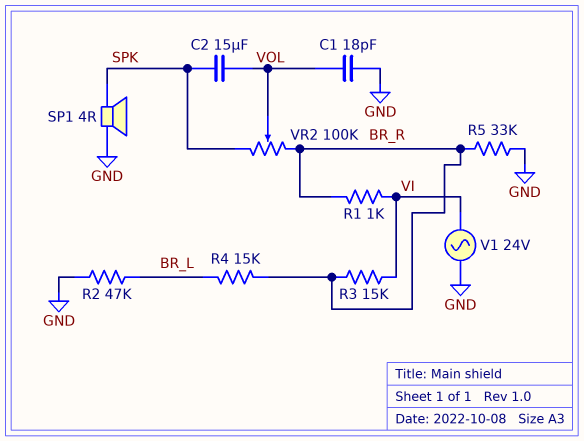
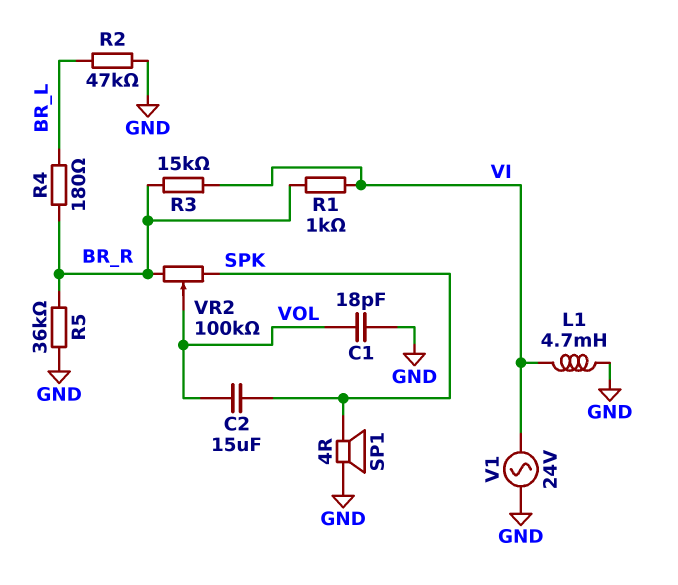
L1: none -> 4.7mH (GND, VI)
R4: 15k (BR_L, BR_R) -> 180 (BR_L, BR_R)
R5: 33k (BR_R, GND) -> 36k (BR_R, GND)

